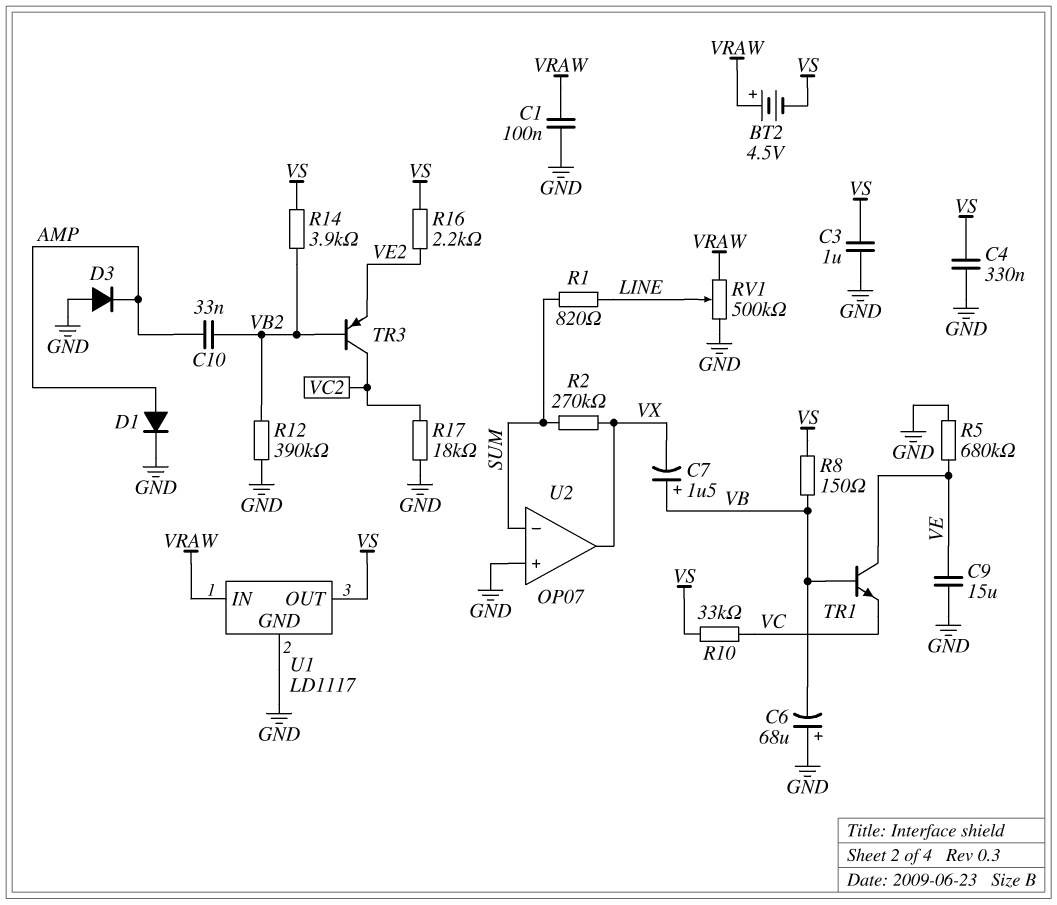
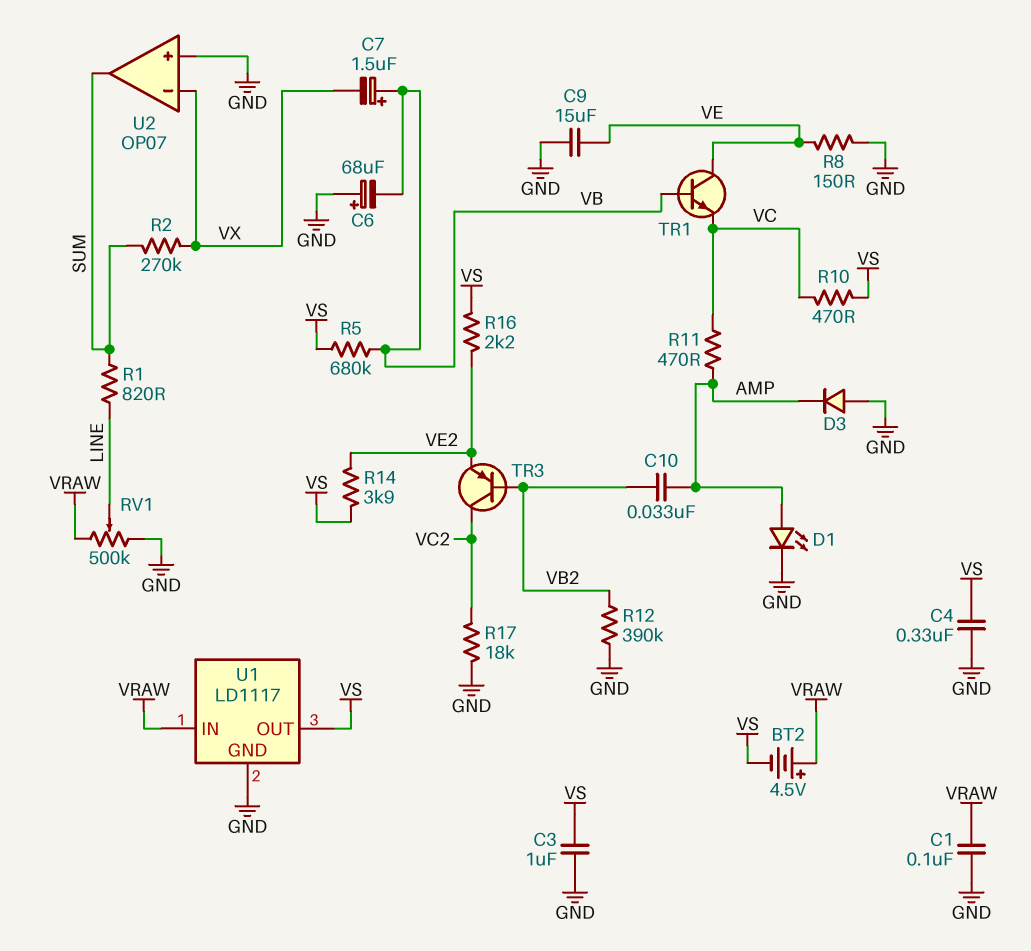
D1: diode (A AMP, K GND) -> LED (A AMP, K GND)
R5: 680k (GND, VE) -> 680k (VB, VS)
R8: 150 (VB, VS) -> 150 (GND, VE)
R10: 33k (VC, VS) -> 470 (VC, VS)
R11: none -> 470 (AMP, VC)
R14: 3.9k (VB2, VS) -> 3.9k (VE2, VS)
U2 pin in-: SUM -> VX
U2 pin out: VX -> SUM

